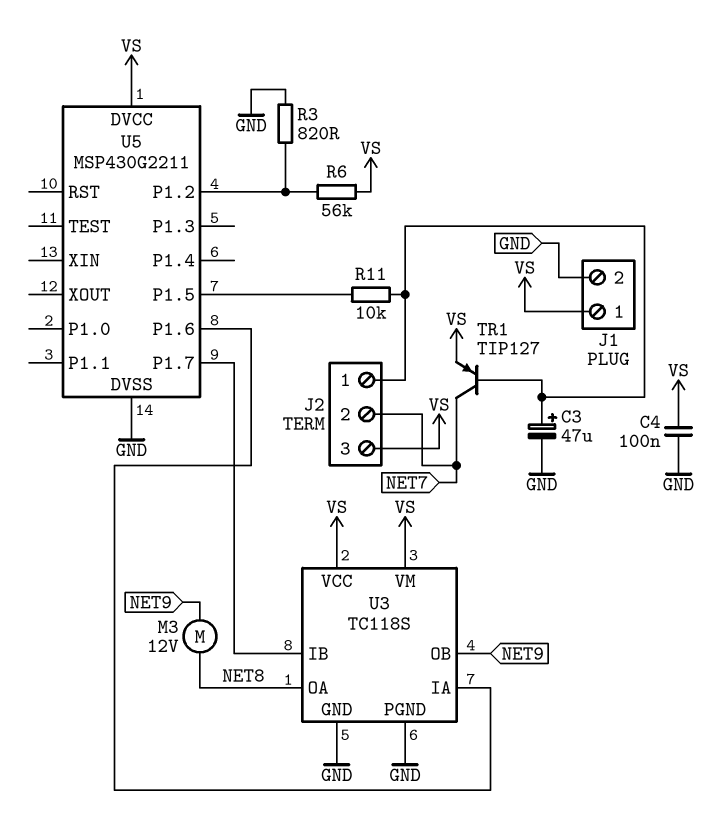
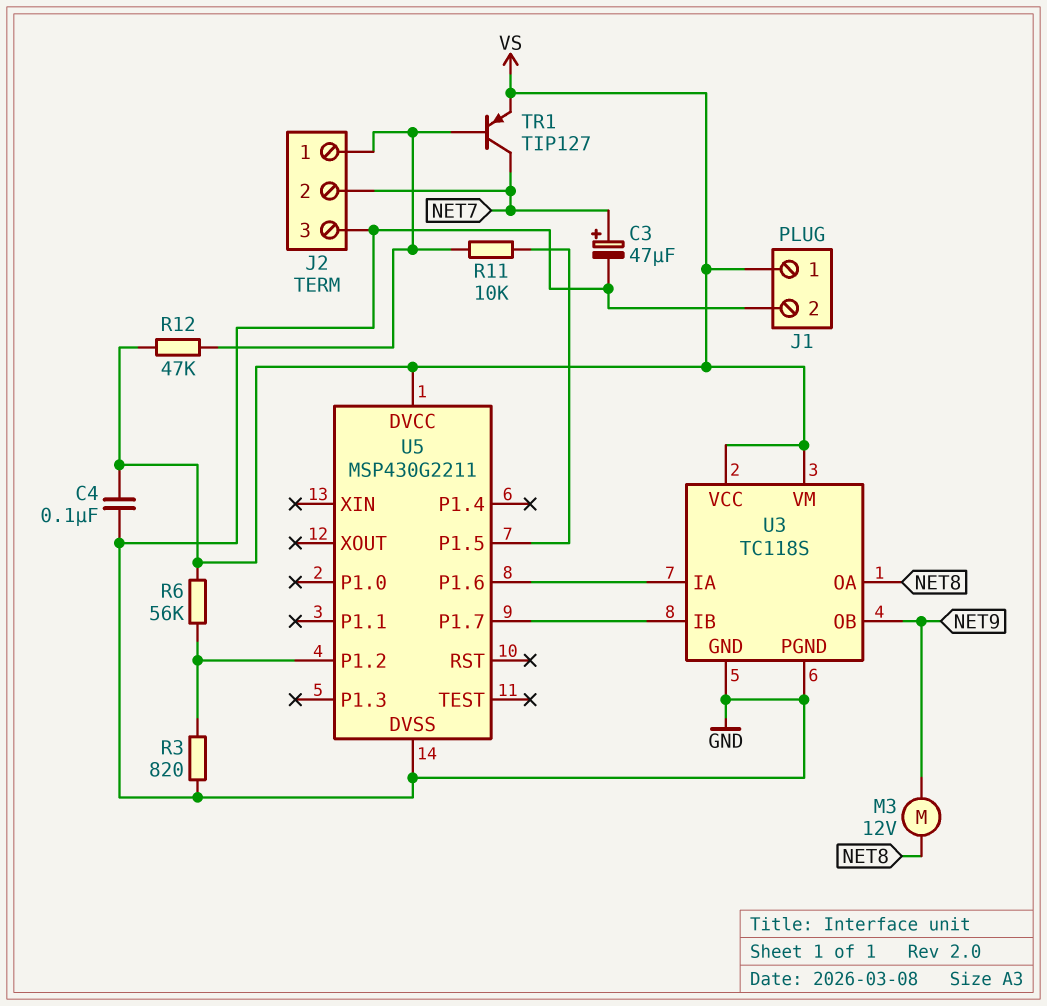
C3: 47uF (plus J2/1, minus GND) -> 47uF (plus NET7, minus GND)
J2 pin 3: VS -> GND
R12: none -> 47k (J2/1, VS)

